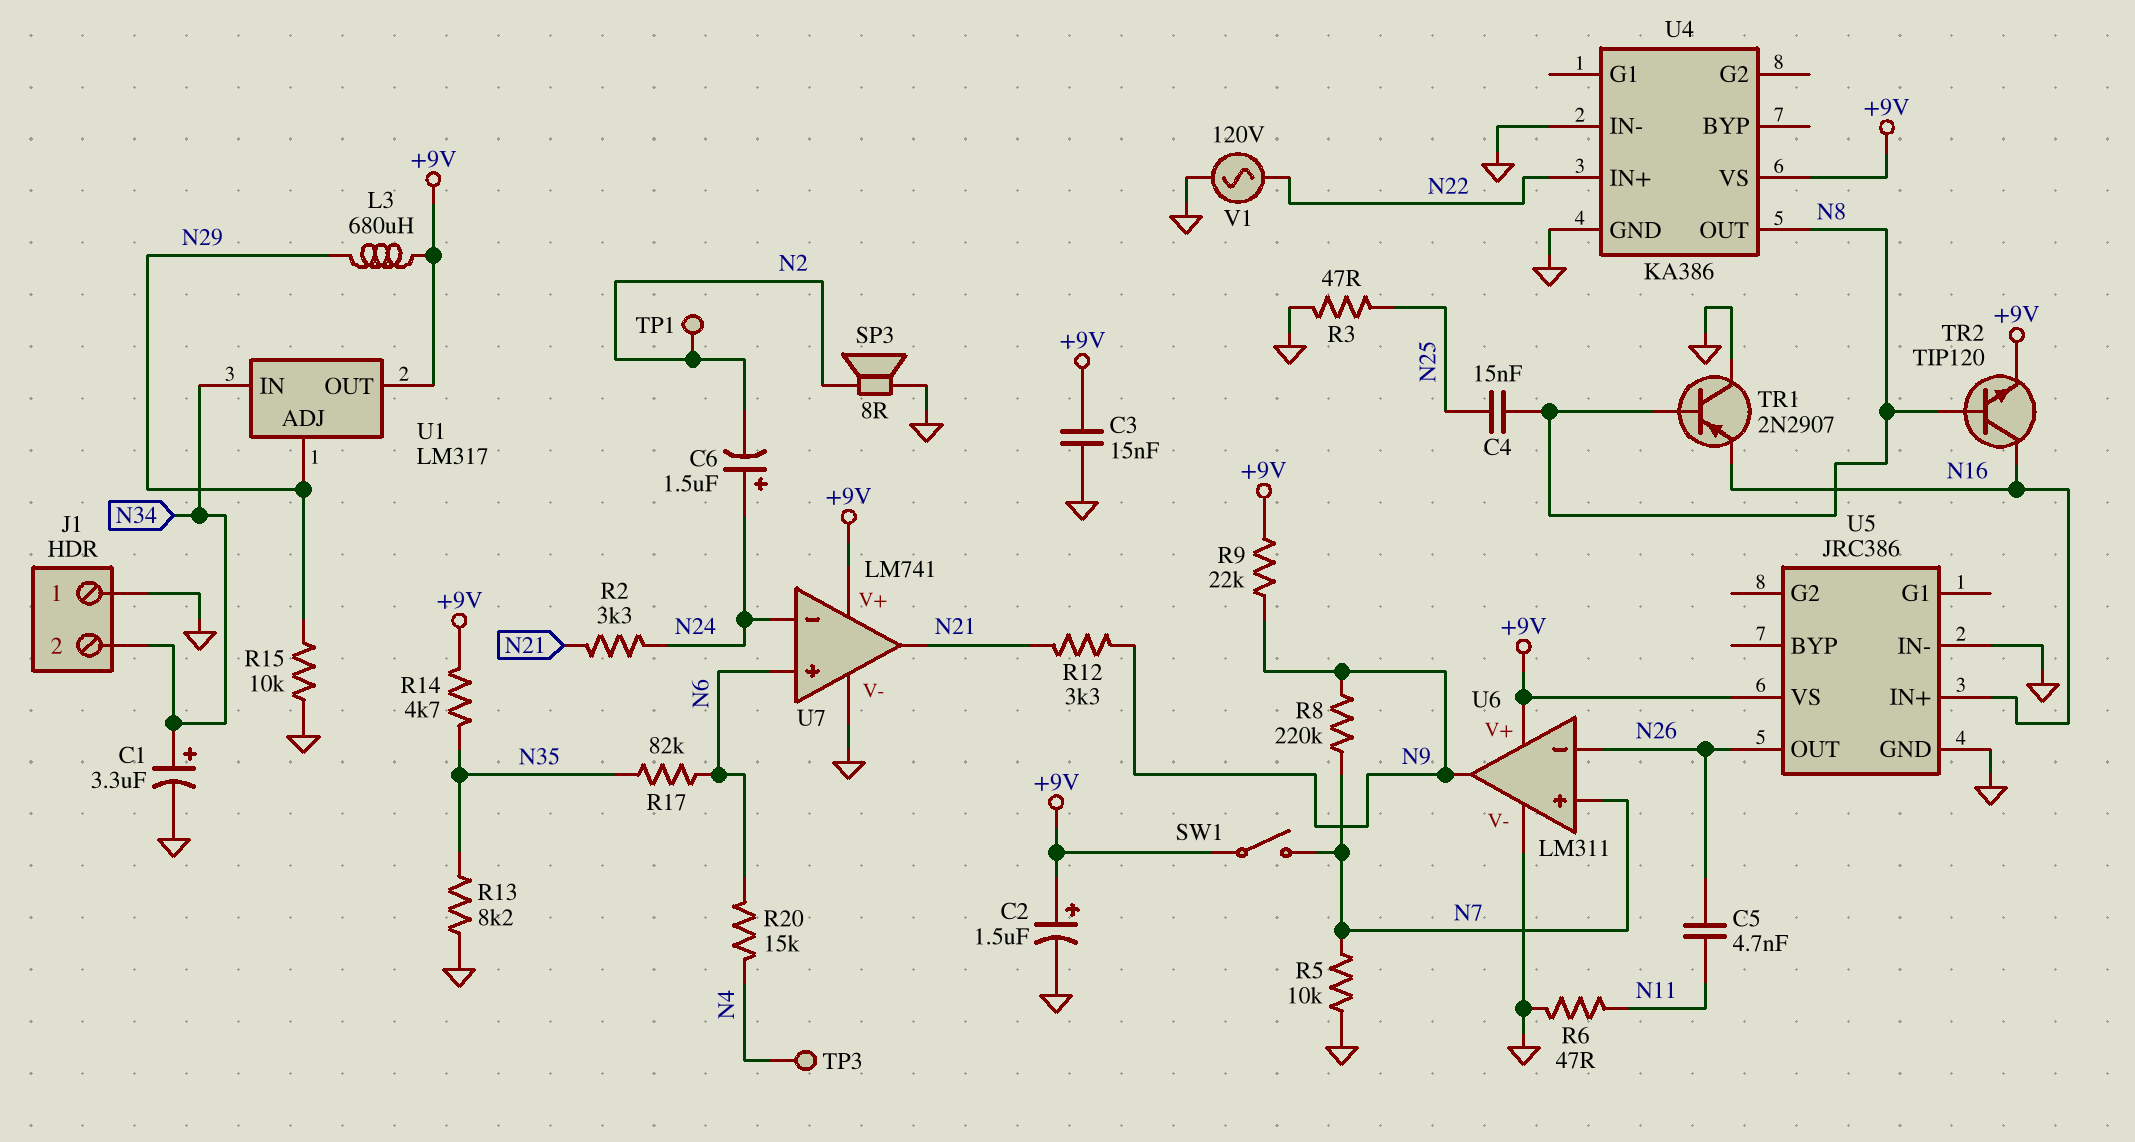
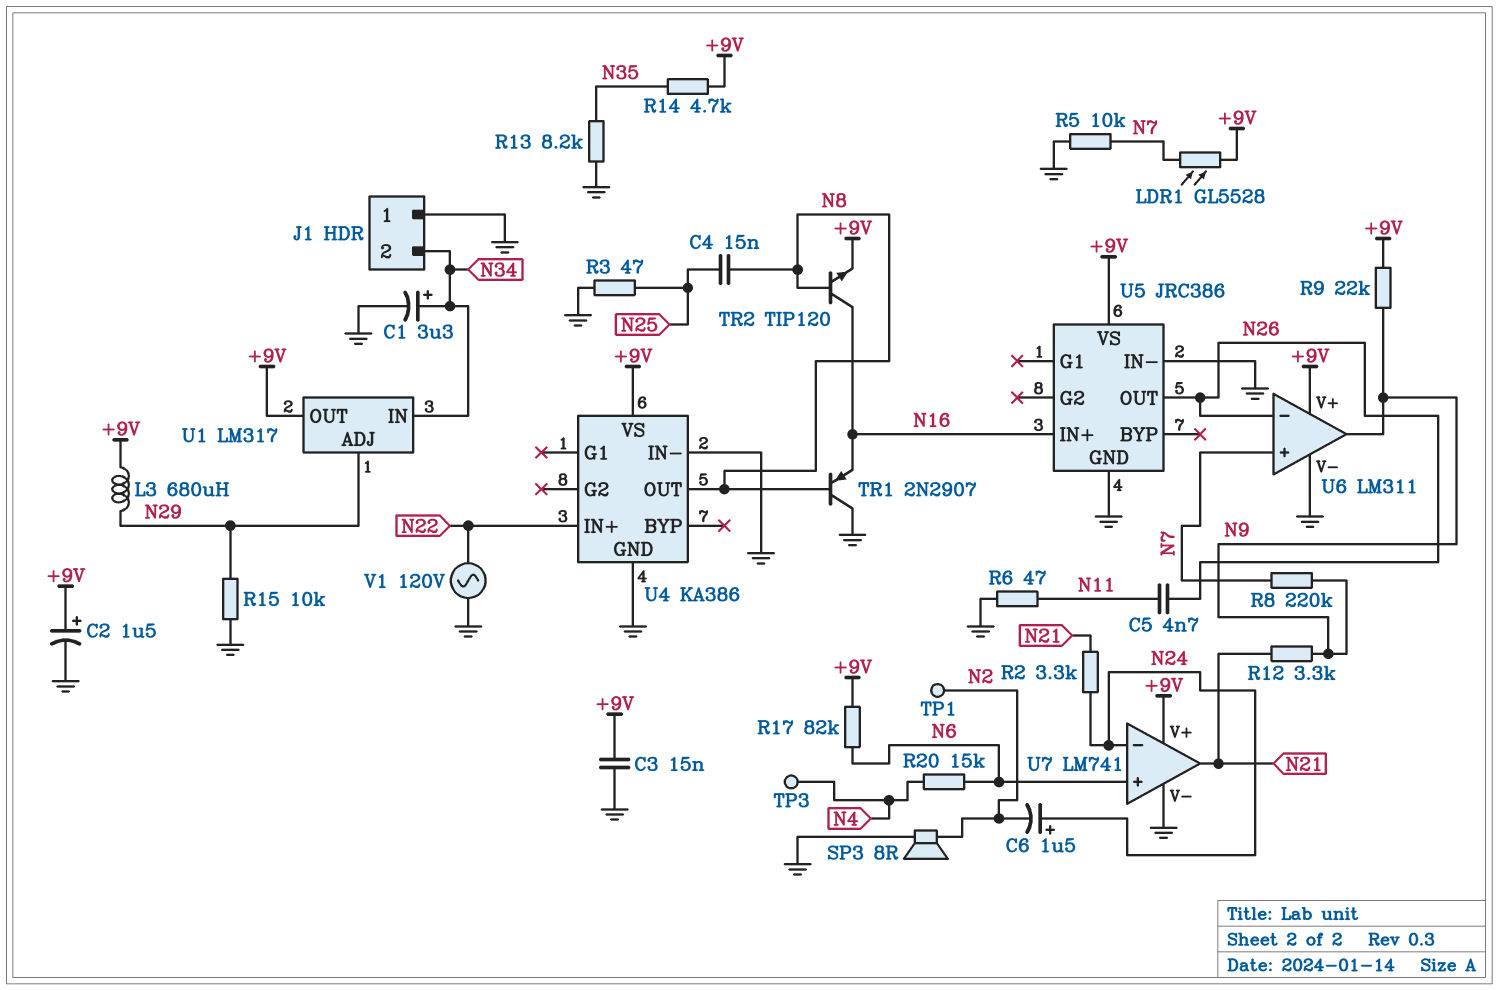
LDR1: none -> GL5528 (+9V, N7)
R17: 82k (N6, N35) -> 82k (+9V, N6)
SW1: switch (+9V, N7) -> none

